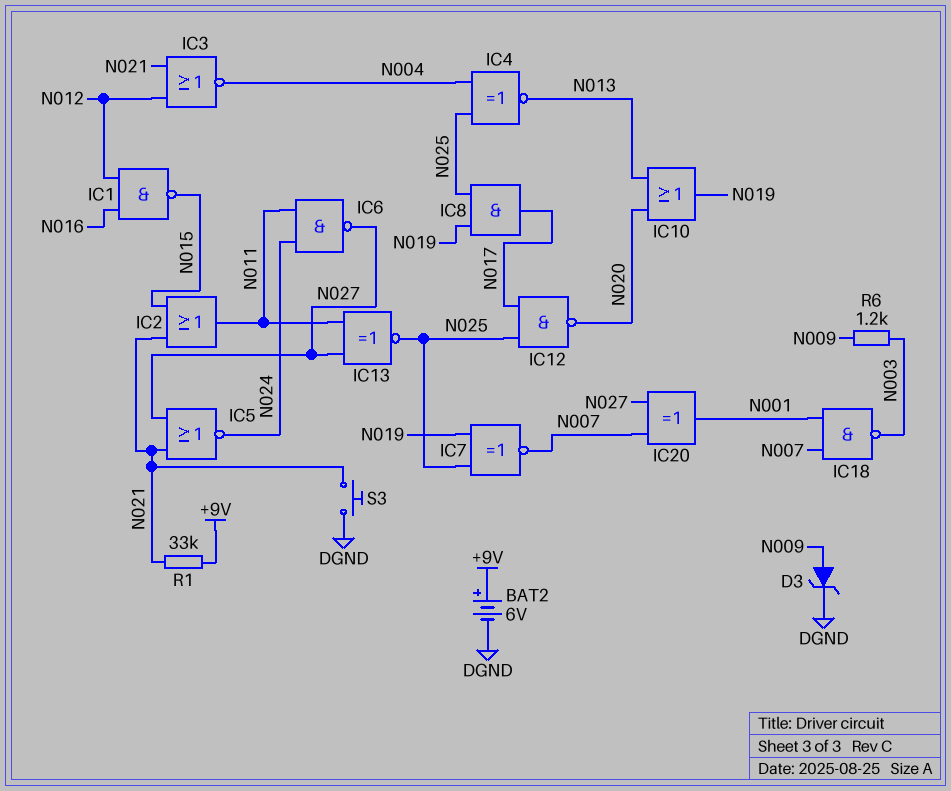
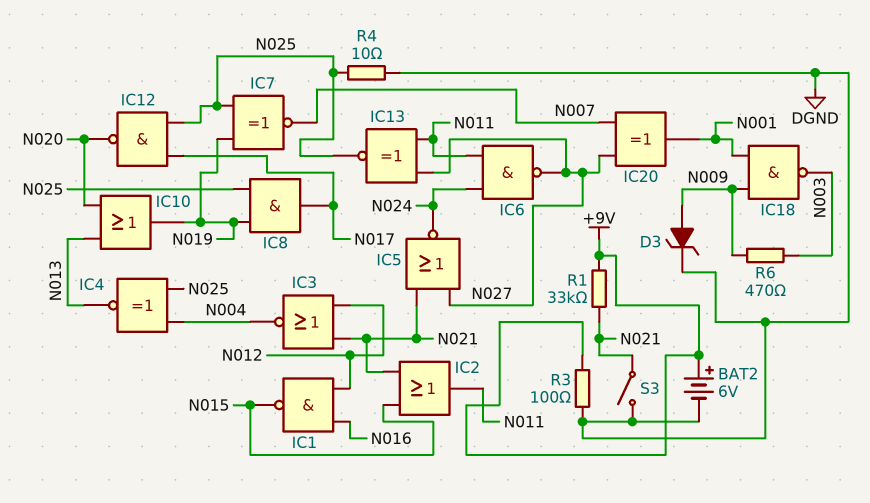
IC18: NAND (in N001, in N007, out N003) -> NAND (in N001, in N009, out N003)
R3: none -> 100 (+9V, DGND)
R4: none -> 10 (DGND, N025)
R6: 1.2k (N003, N009) -> 470 (N003, N009)
S3: button (DGND, N021) -> switch (DGND, N021)

